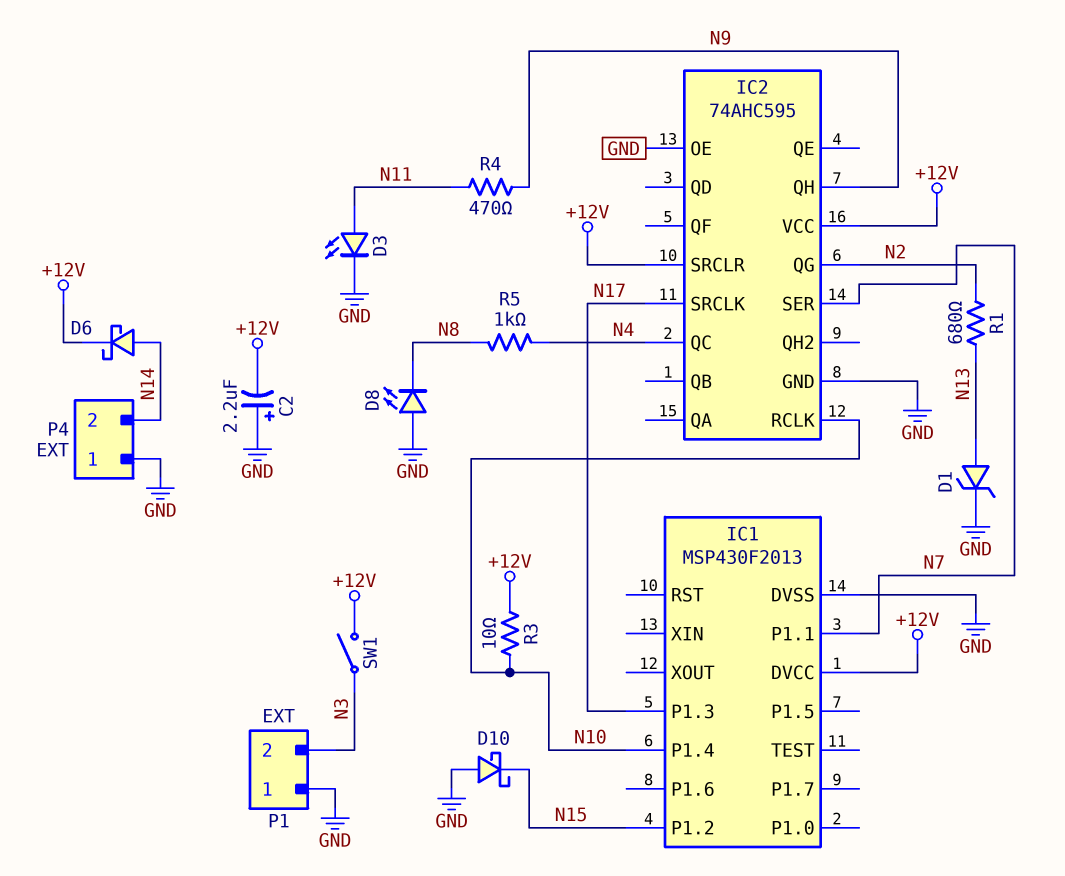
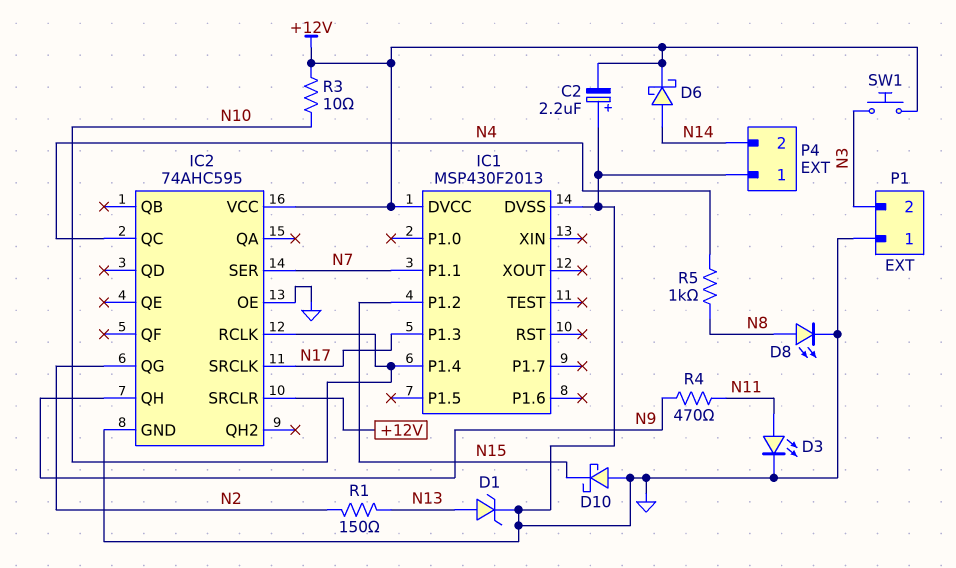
D8: LED (A GND, K N8) -> LED (A N8, K GND)
R1: 680 (N2, N13) -> 150 (N2, N13)
SW1: switch (+12V, N3) -> button (+12V, N3)

